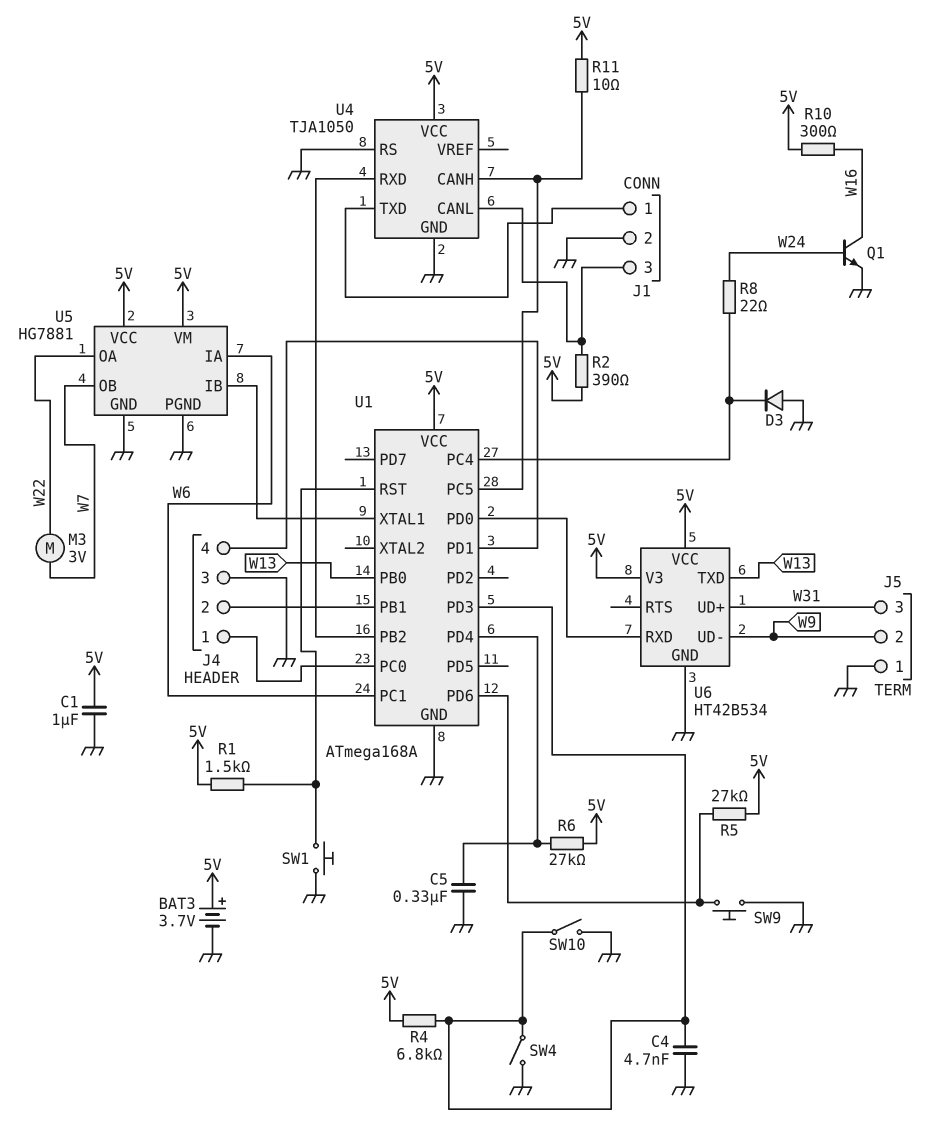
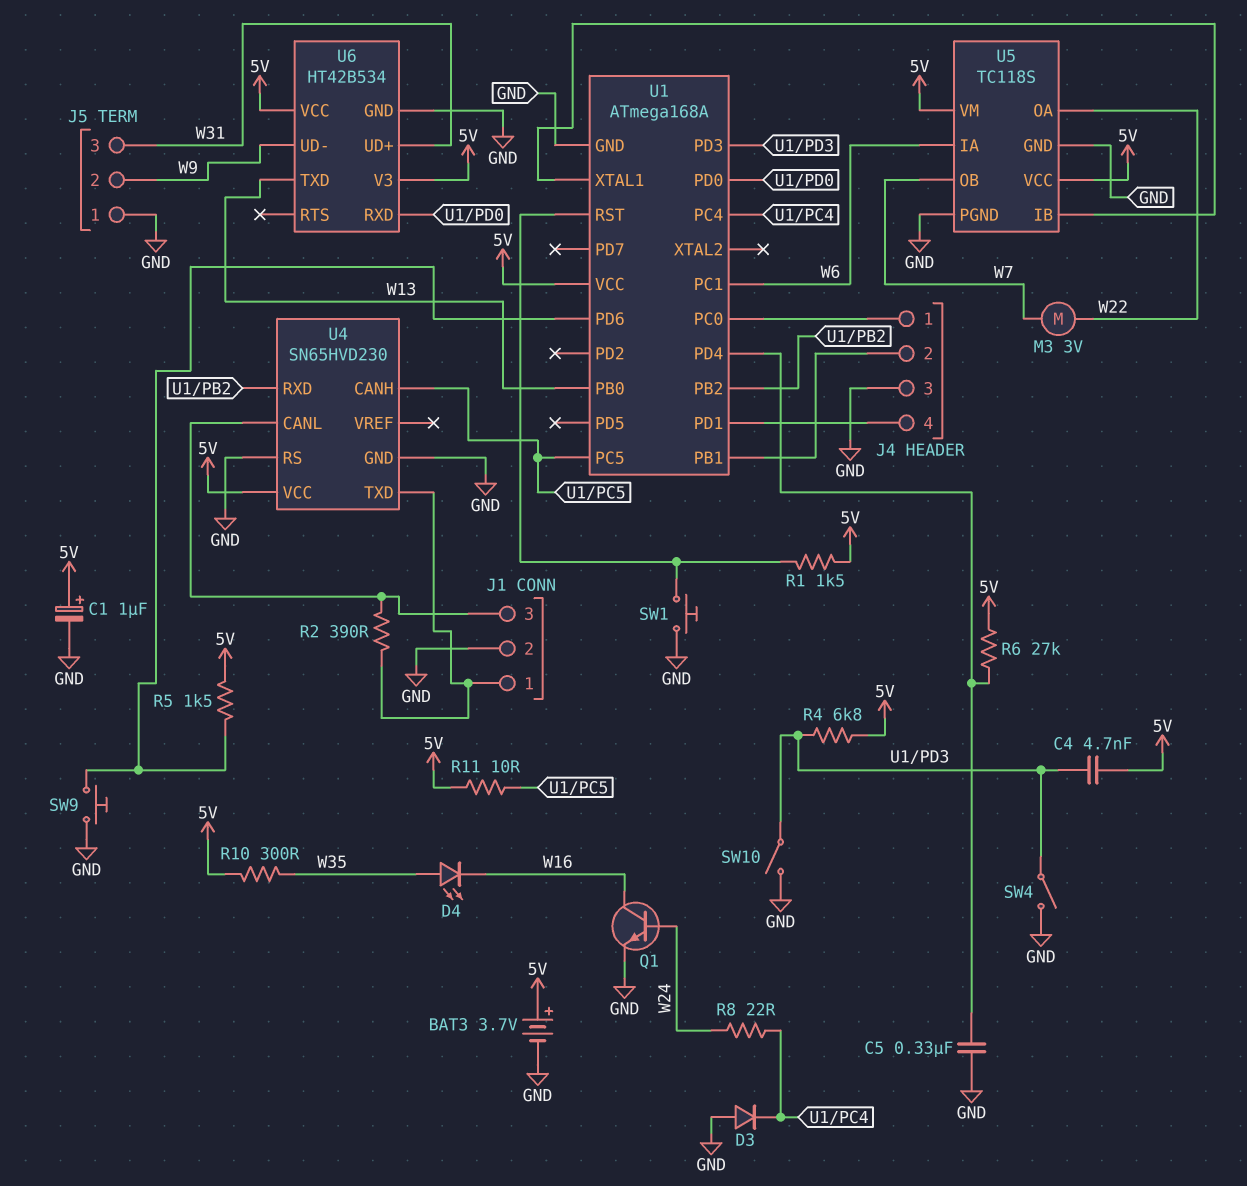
C1: 1uF (5V, GND) -> 1uF (plus 5V, minus GND)
C4: 4.7nF (GND, U1/PD3) -> 4.7nF (5V, U1/PD3)
D4: none -> LED (A W35, K W16)
R2: 390 (5V, J1/3) -> 390 (J1/1, J1/3)
R5: 27k (5V, U1/PD6) -> 1.5k (5V, U1/PD6)
R10: 300 (5V, W16) -> 300 (5V, W35)
U4: TJA1050 -> SN65HVD230
U5: HG7881 -> TC118S

